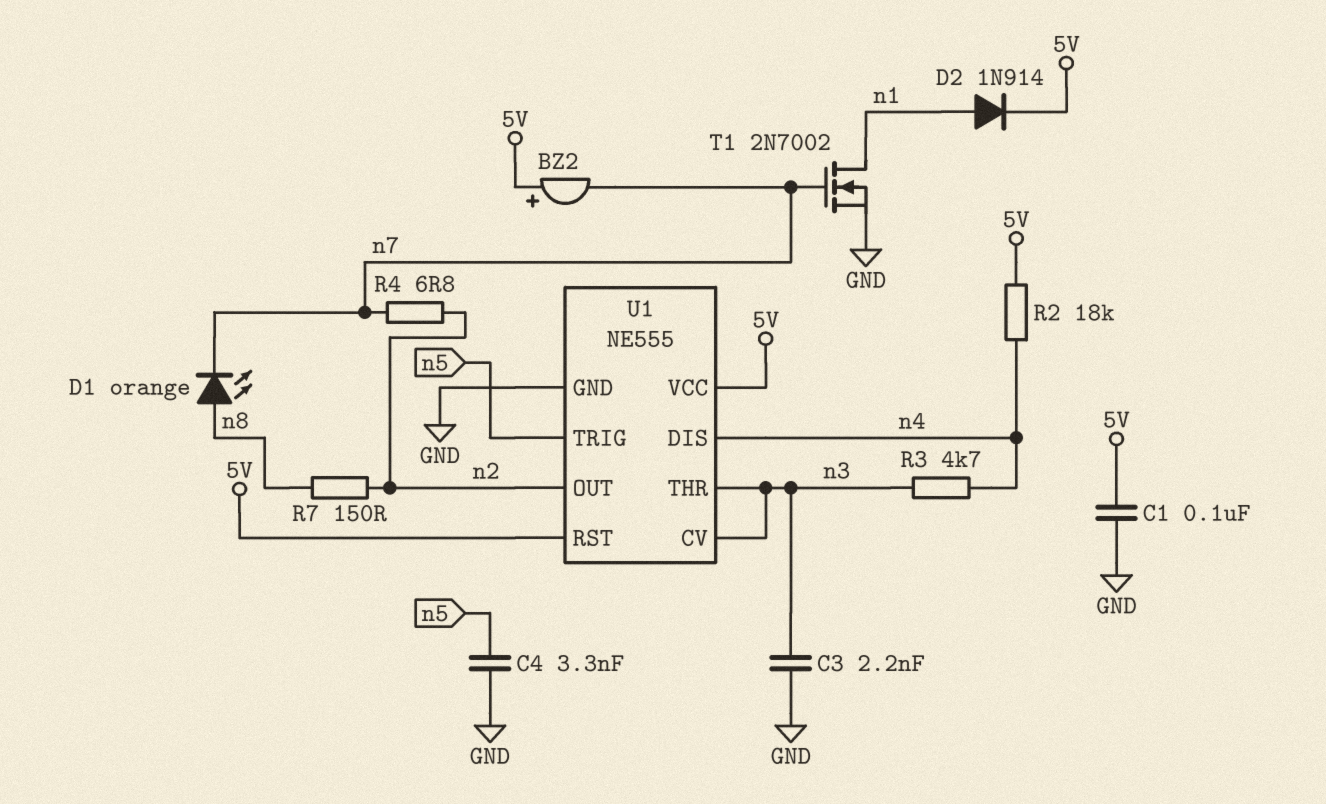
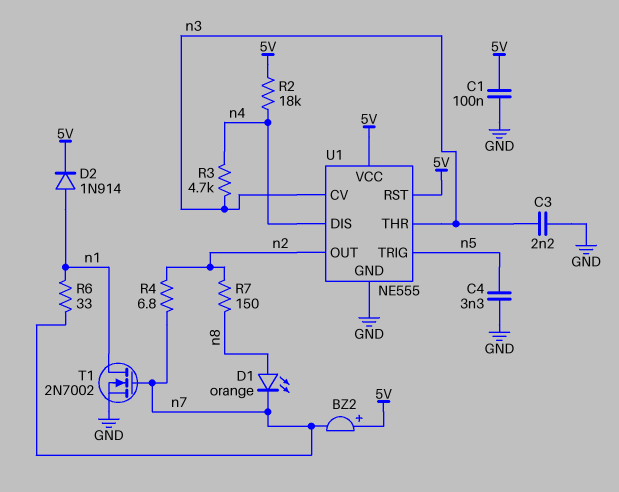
R6: none -> 33 (n1, n7)

